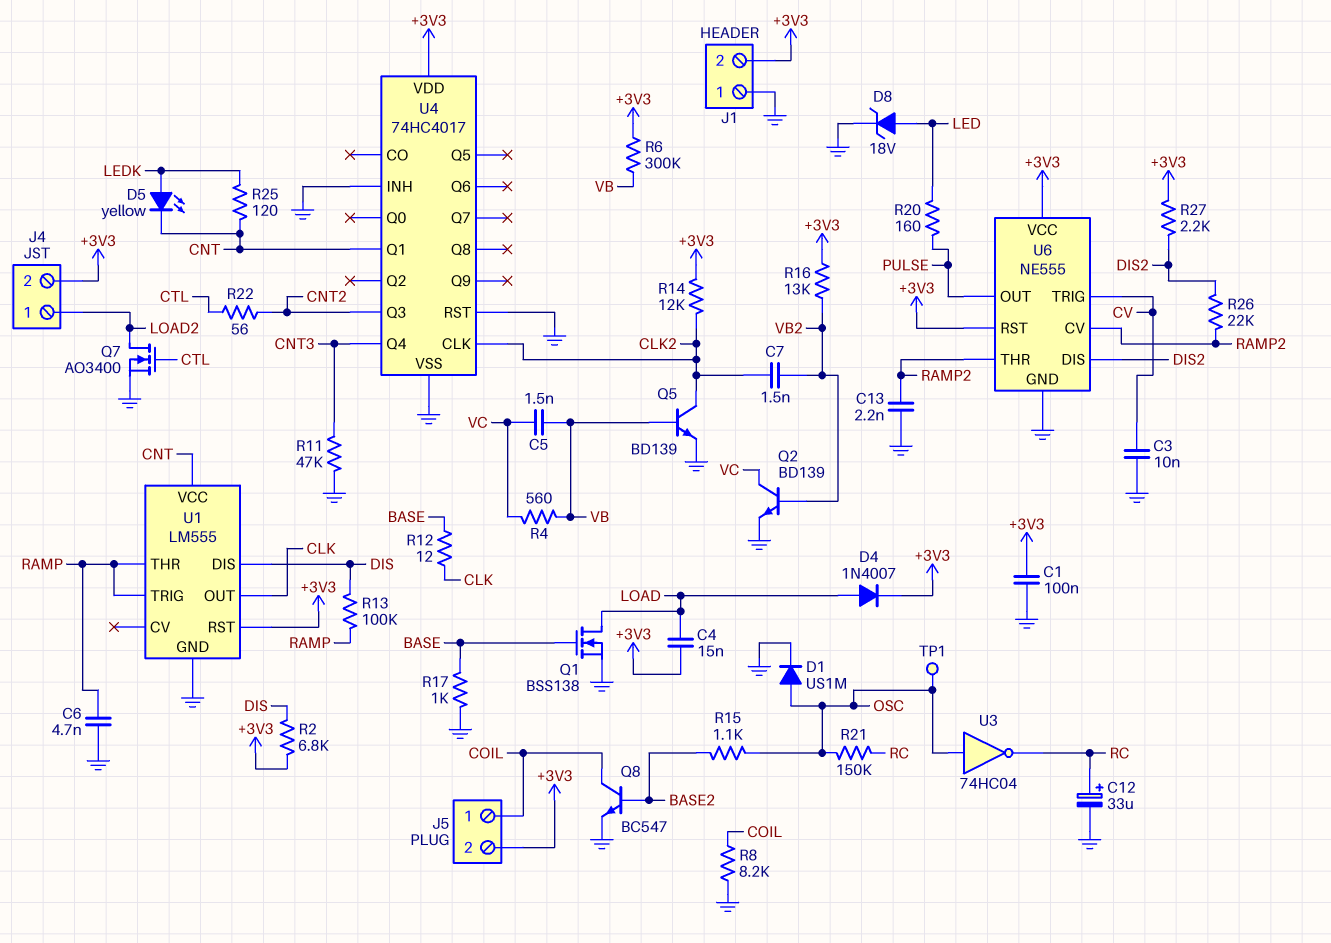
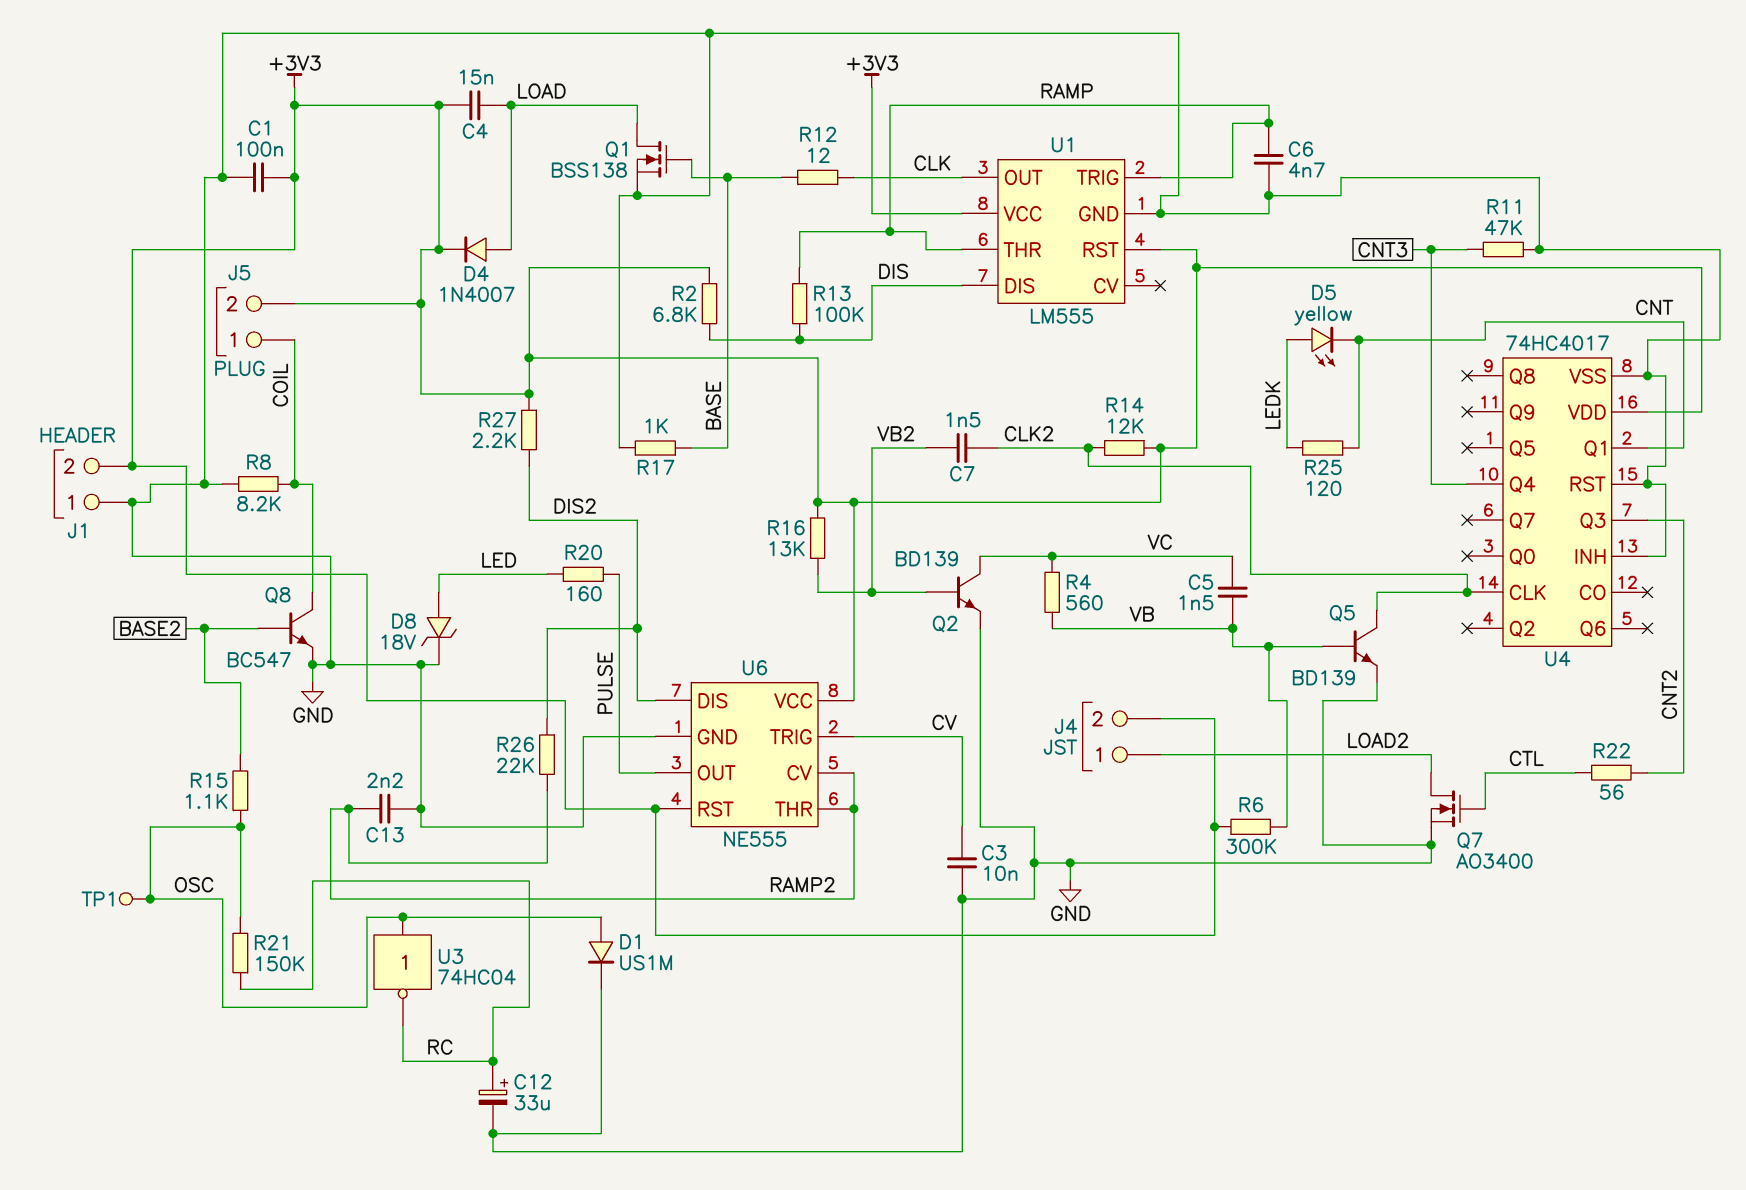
U1 pin VCC: CNT -> +3V3

